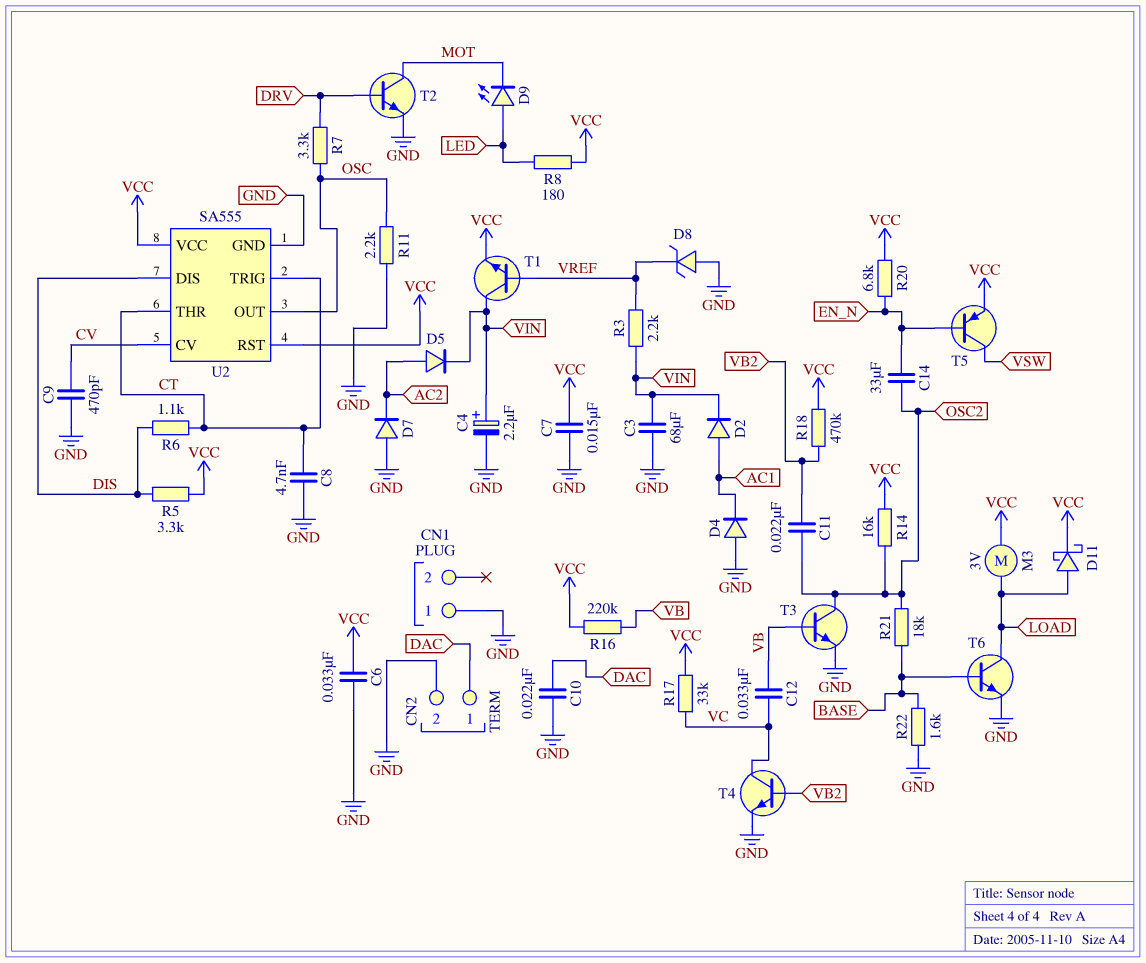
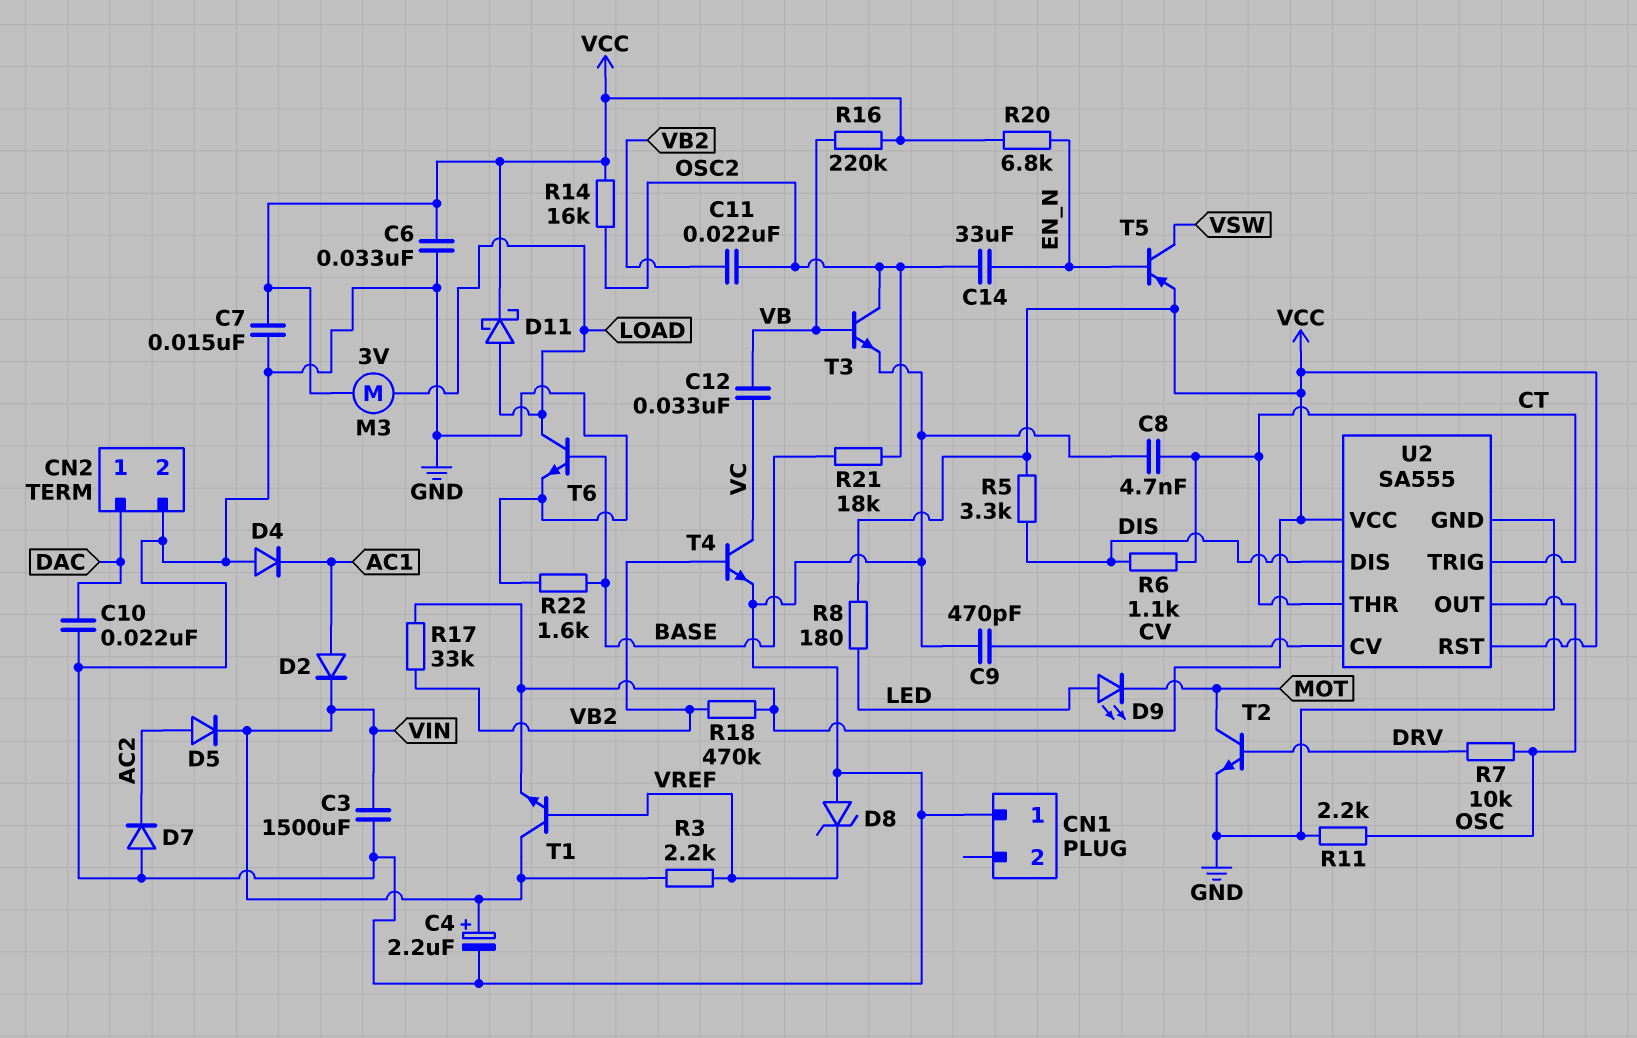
C3: 68uF (GND, VIN) -> 1500uF (GND, VIN)
R7: 3.3k (DRV, OSC) -> 10k (DRV, OSC)
R17: 33k (VC, VCC) -> 33k (VB2, VCC)

